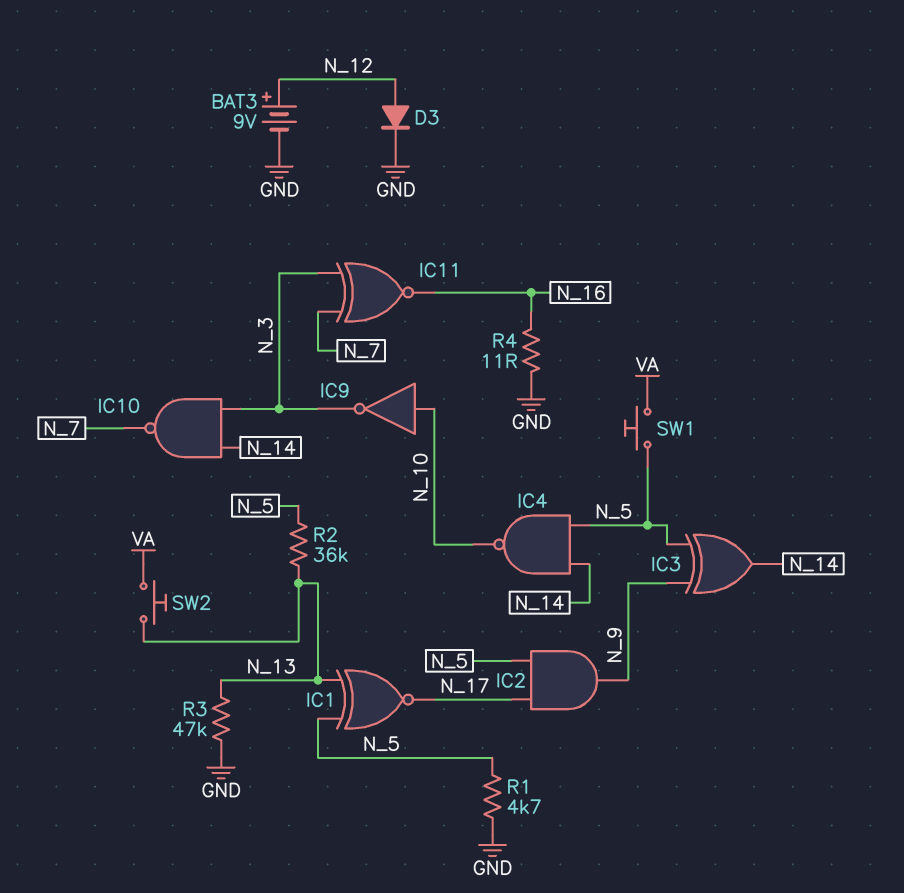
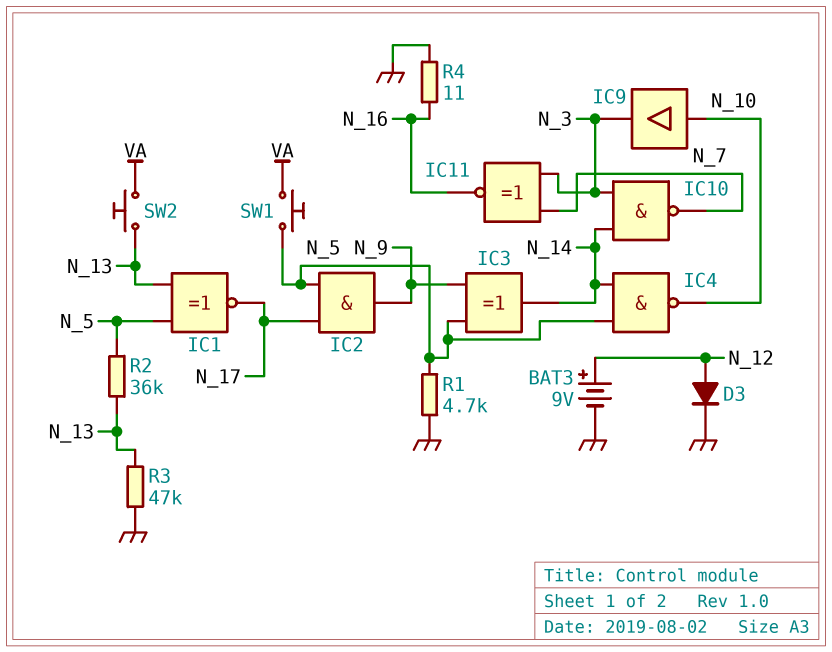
IC9: NOT (in N_10, out N_3) -> buffer (in N_10, out N_3)

